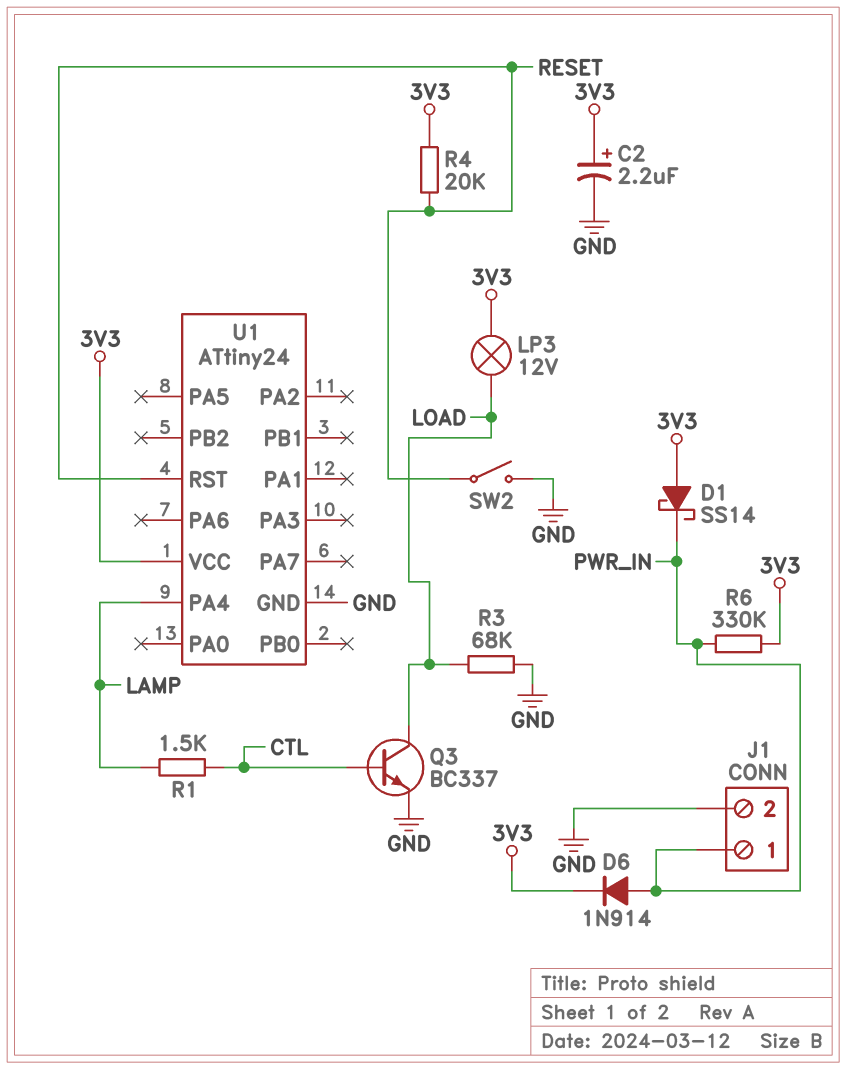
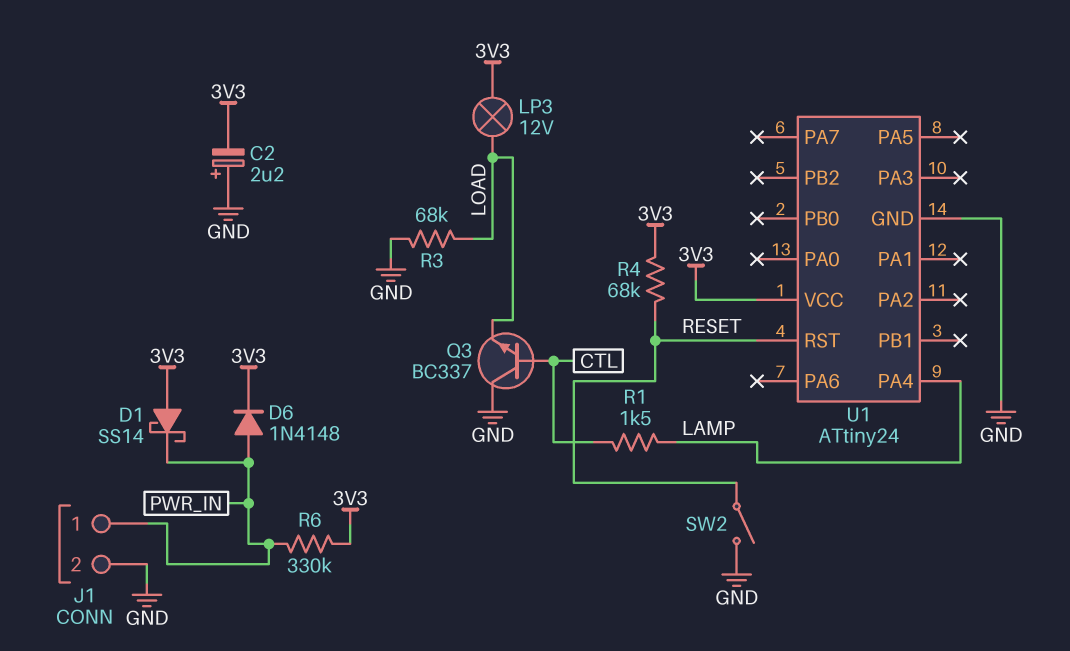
C2: 2.2uF (plus 3V3, minus GND) -> 2.2uF (plus GND, minus 3V3)
D6: diode 1N914 (A PWR_IN, K 3V3) -> diode 1N4148 (A PWR_IN, K 3V3)
Q3: NPN BC337 (B CTL, C LOAD, E GND) -> NPN BC337 (B CTL, C GND, E LOAD)
R4: 20k (3V3, RESET) -> 68k (3V3, RESET)

